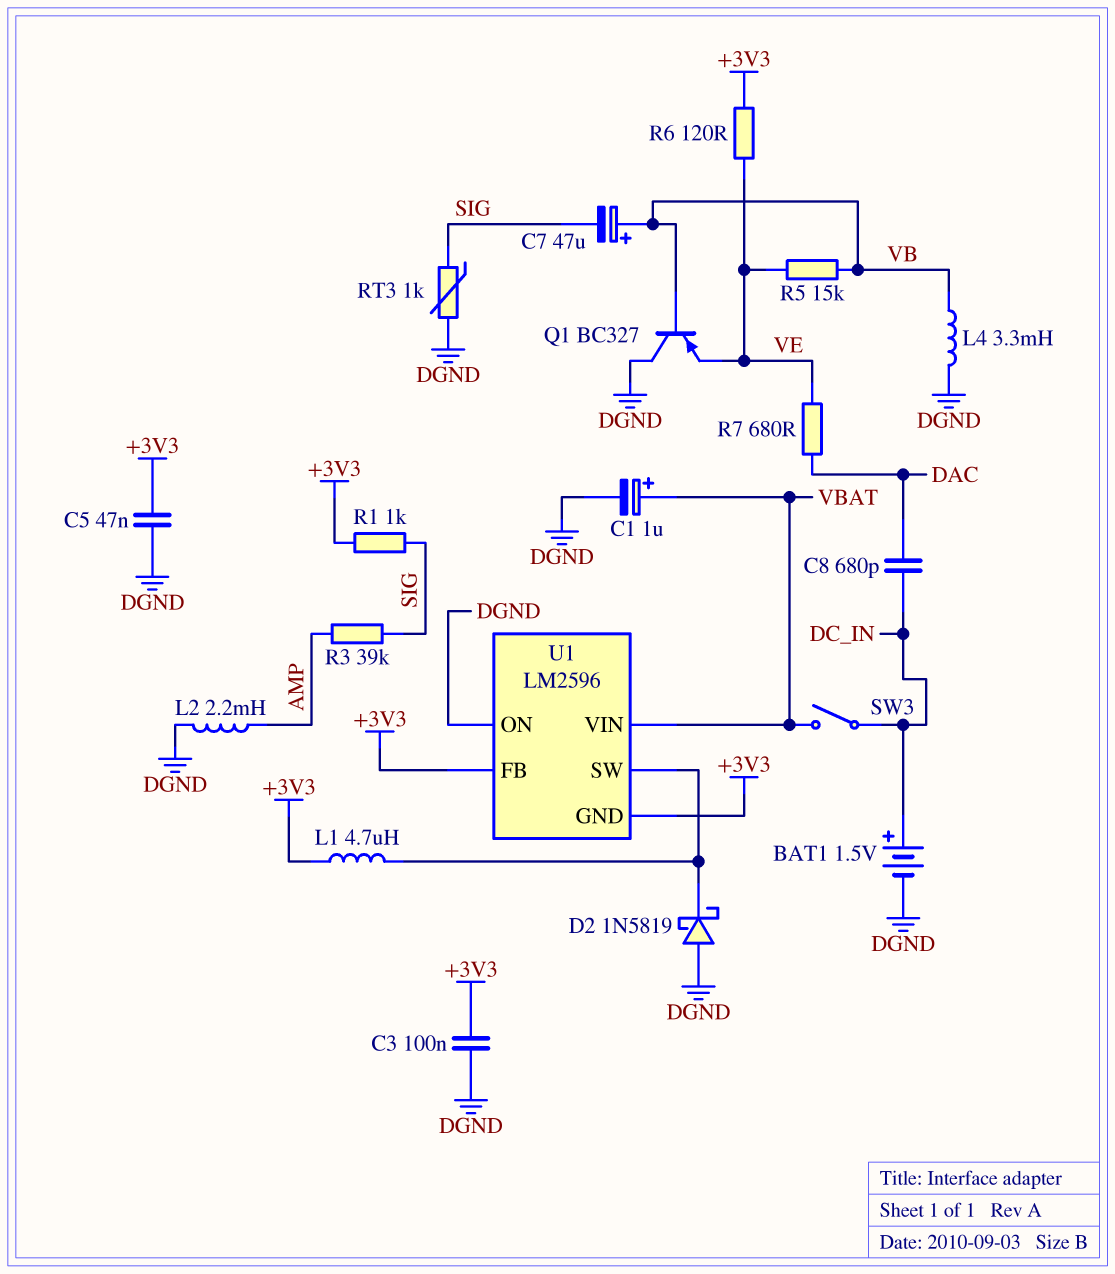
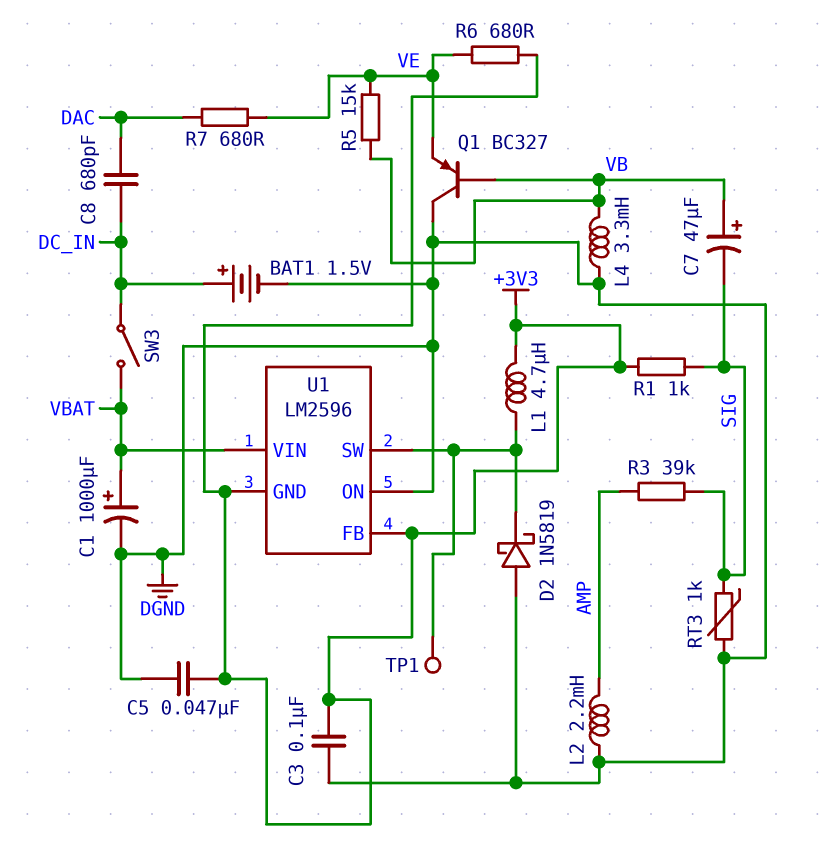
C1: 1uF (plus VBAT, minus DGND) -> 1000uF (plus VBAT, minus DGND)
R6: 120 (+3V3, VE) -> 680 (+3V3, VE)
TP1: none -> test point (U1/SW)

